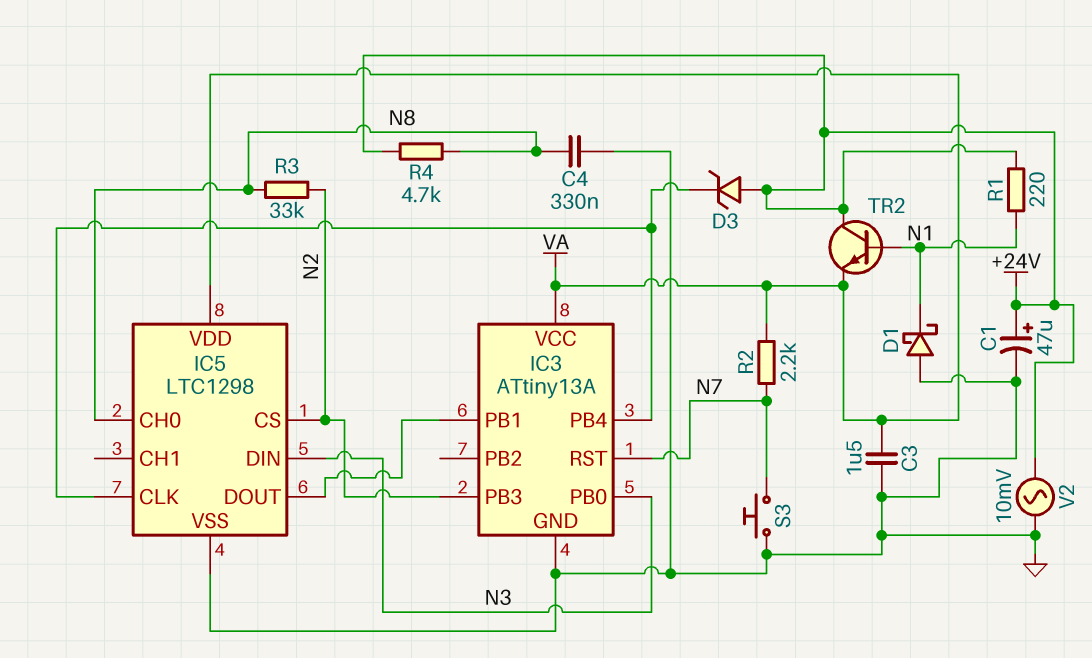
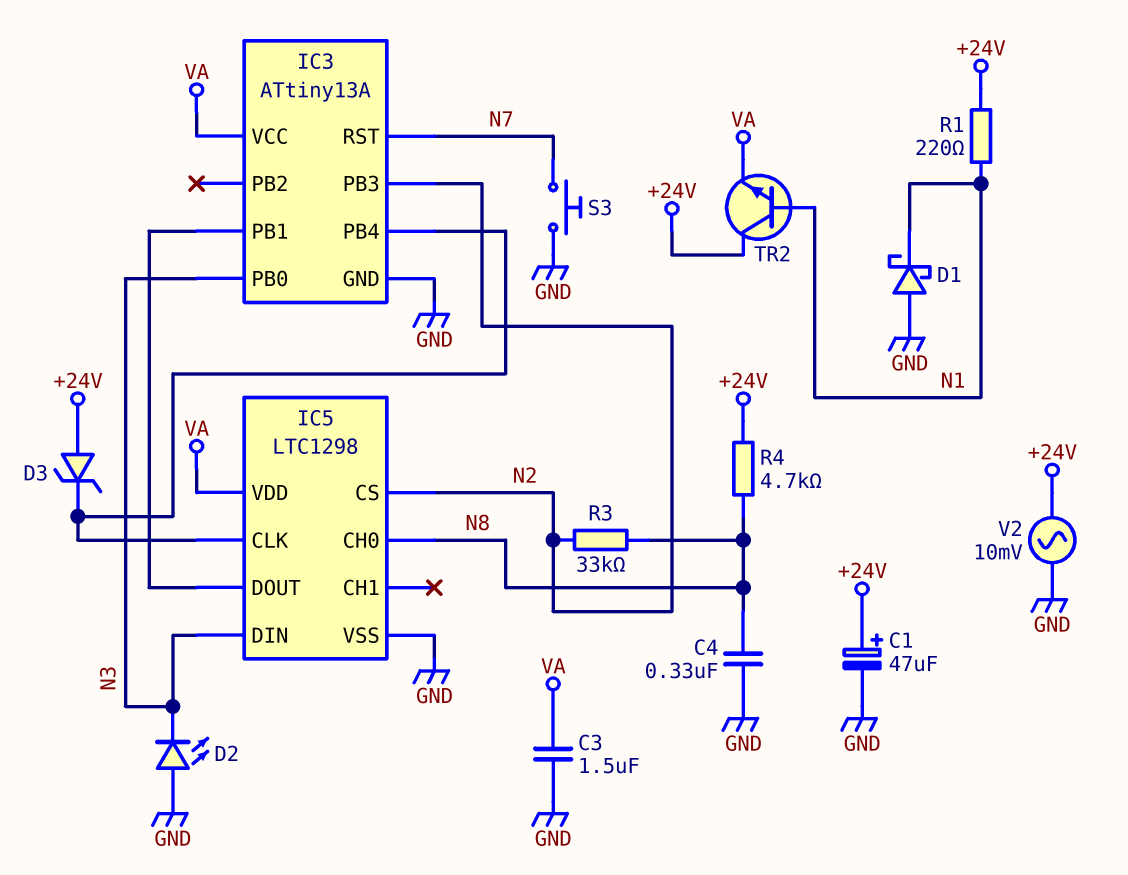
D2: none -> LED (A GND, K N3)
R2: 2.2k (N7, VA) -> none

